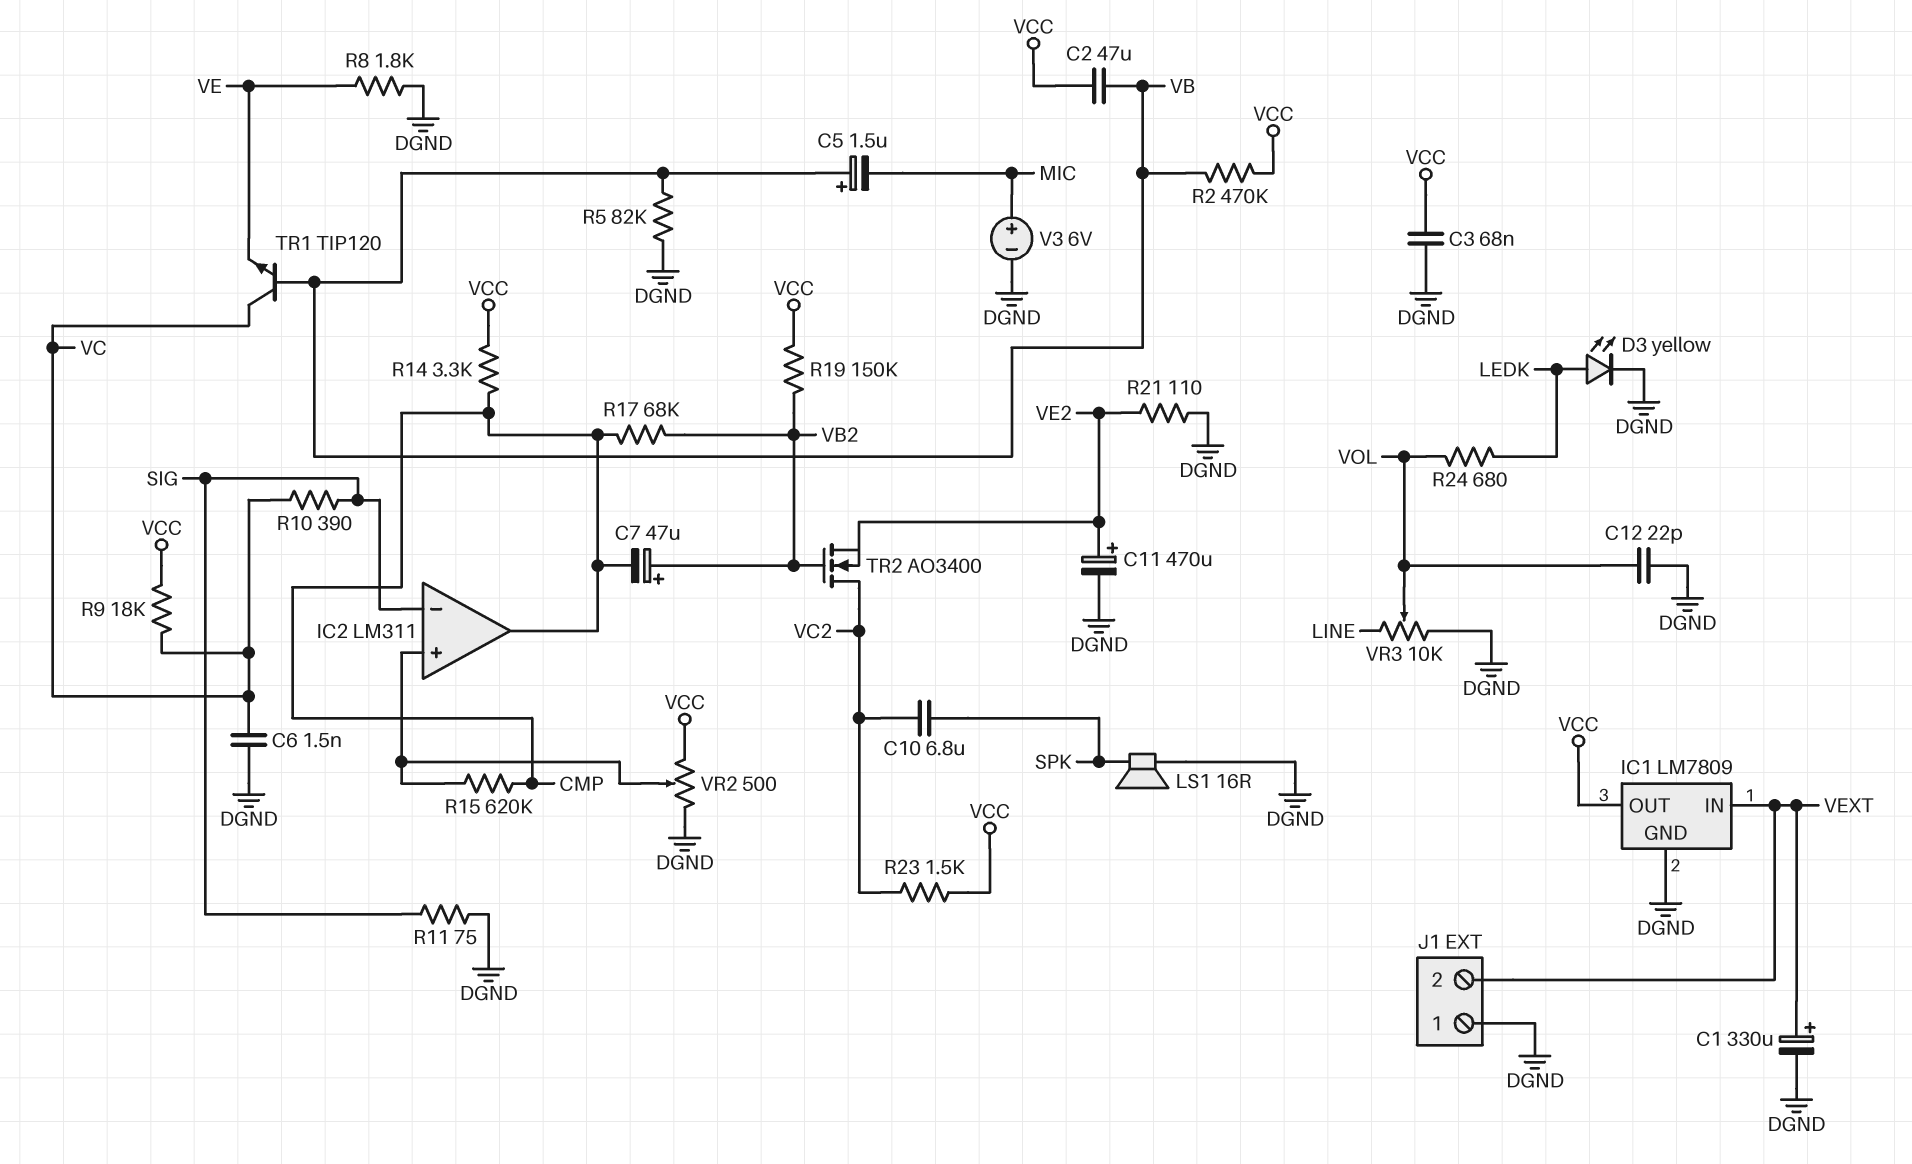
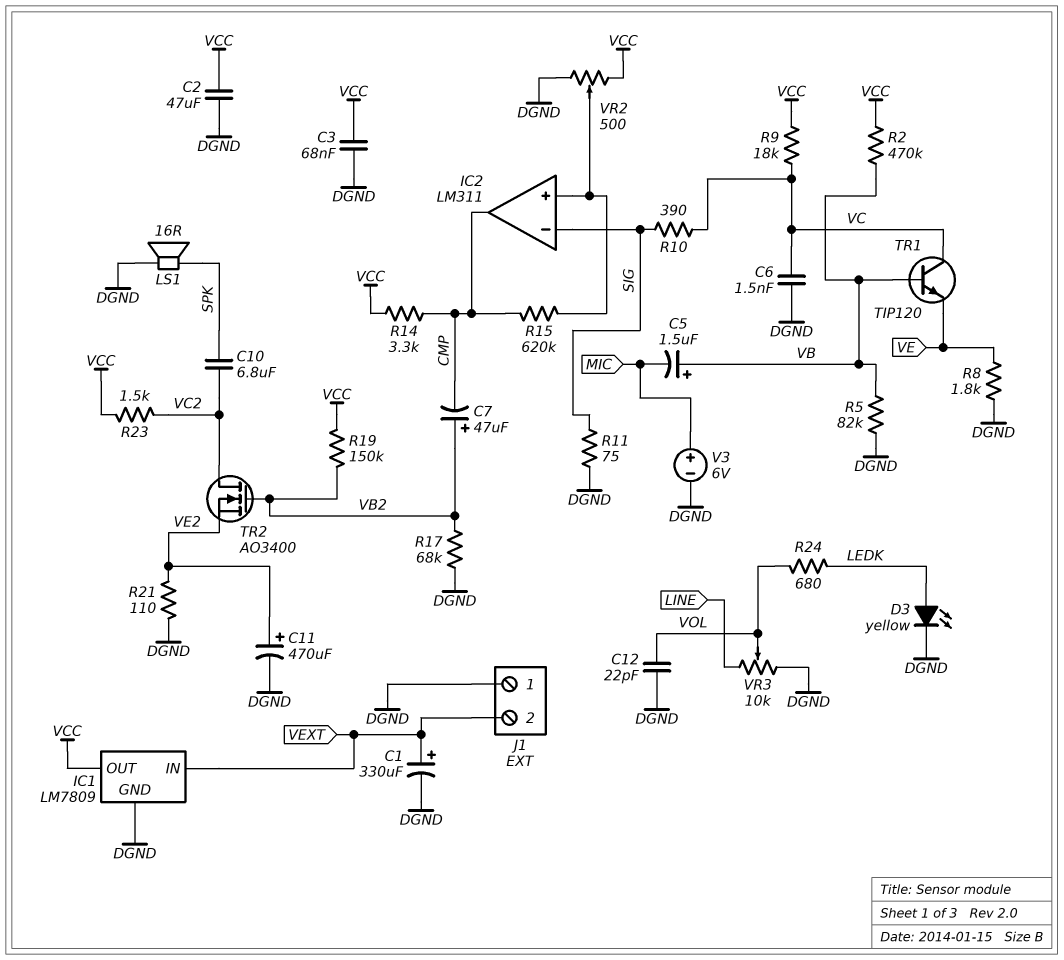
C2: 47uF (VB, VCC) -> 47uF (DGND, VCC)
R17: 68k (CMP, VB2) -> 68k (DGND, VB2)

